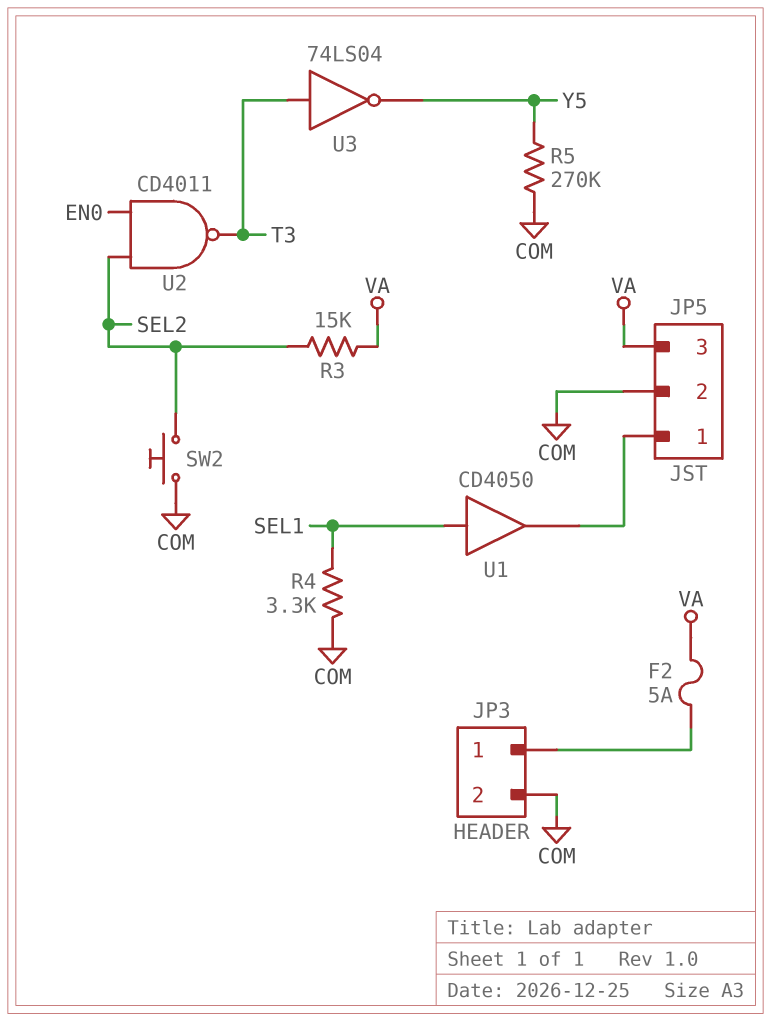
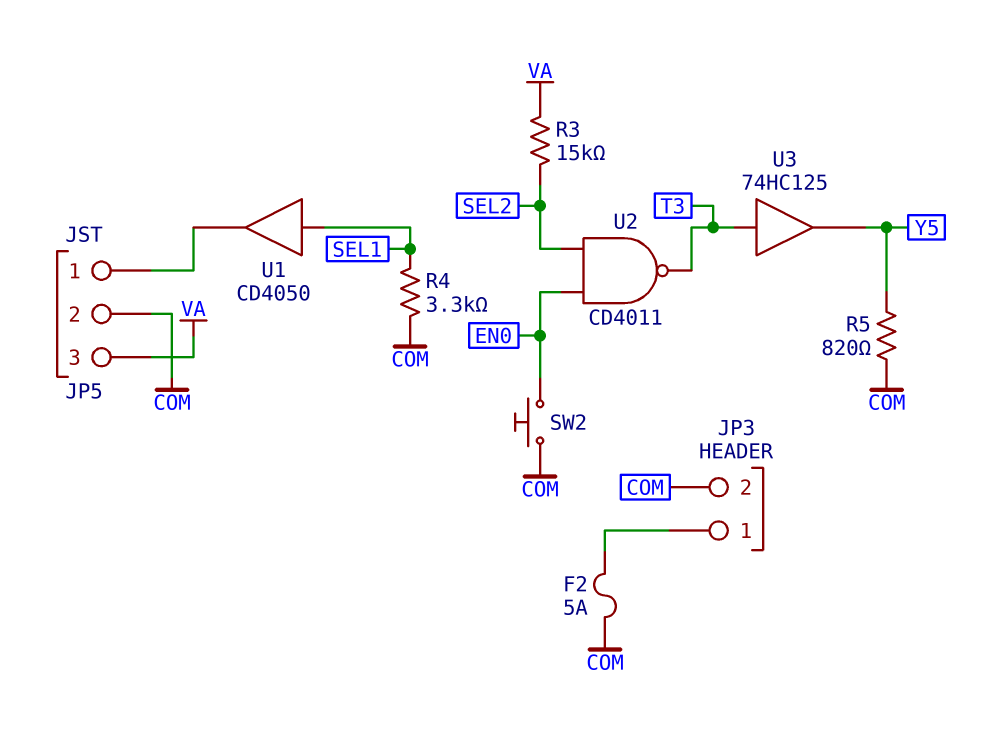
F2: 5A (JP3/1, VA) -> 5A (COM, JP3/1)
R5: 270k (COM, Y5) -> 820 (COM, Y5)
SW2: button (COM, SEL2) -> button (COM, EN0)
U3: NOT 74LS04 (in T3, out Y5) -> buffer 74HC125 (in T3, out Y5)

